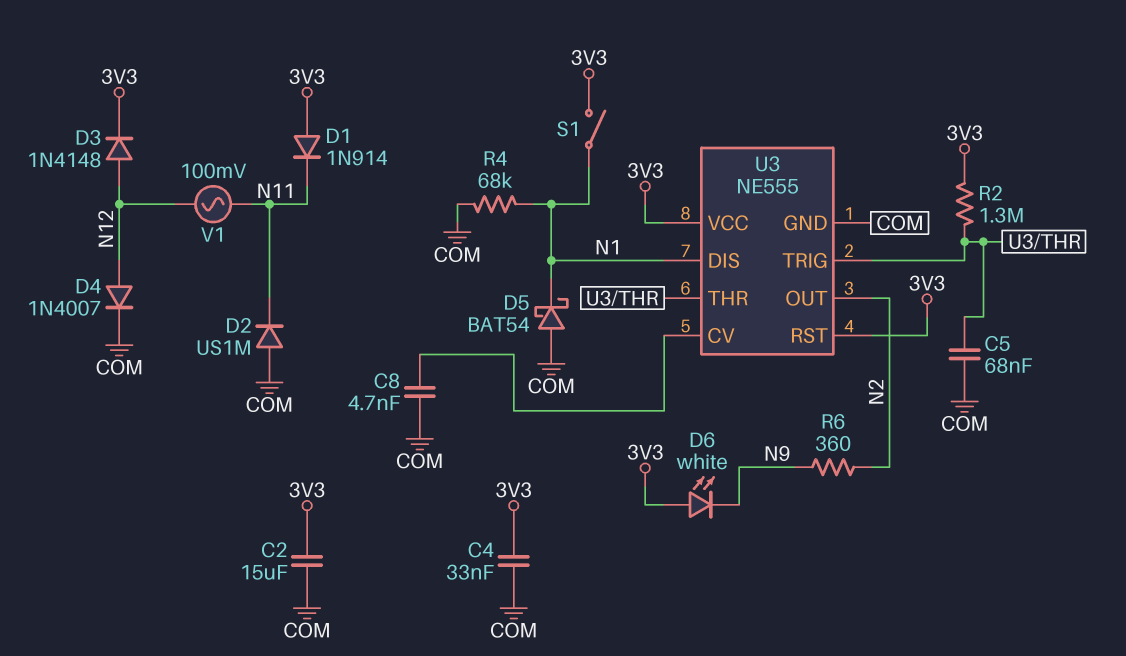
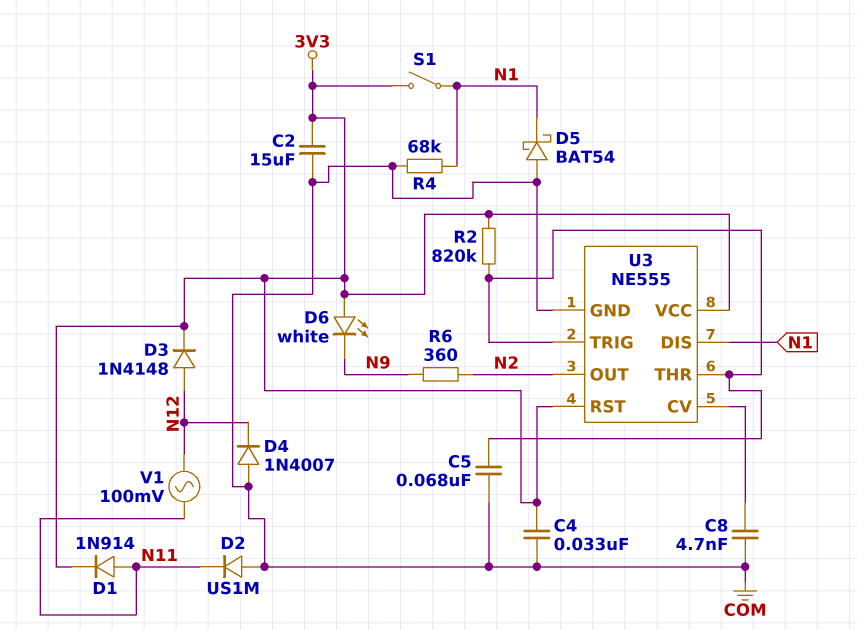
D1: diode 1N914 (A 3V3, K N11) -> diode 1N914 (A N11, K 3V3)
D4: diode 1N4007 (A N12, K COM) -> diode 1N4007 (A COM, K N12)
R2: 1.3M (3V3, U3/THR) -> 820k (3V3, U3/THR)

